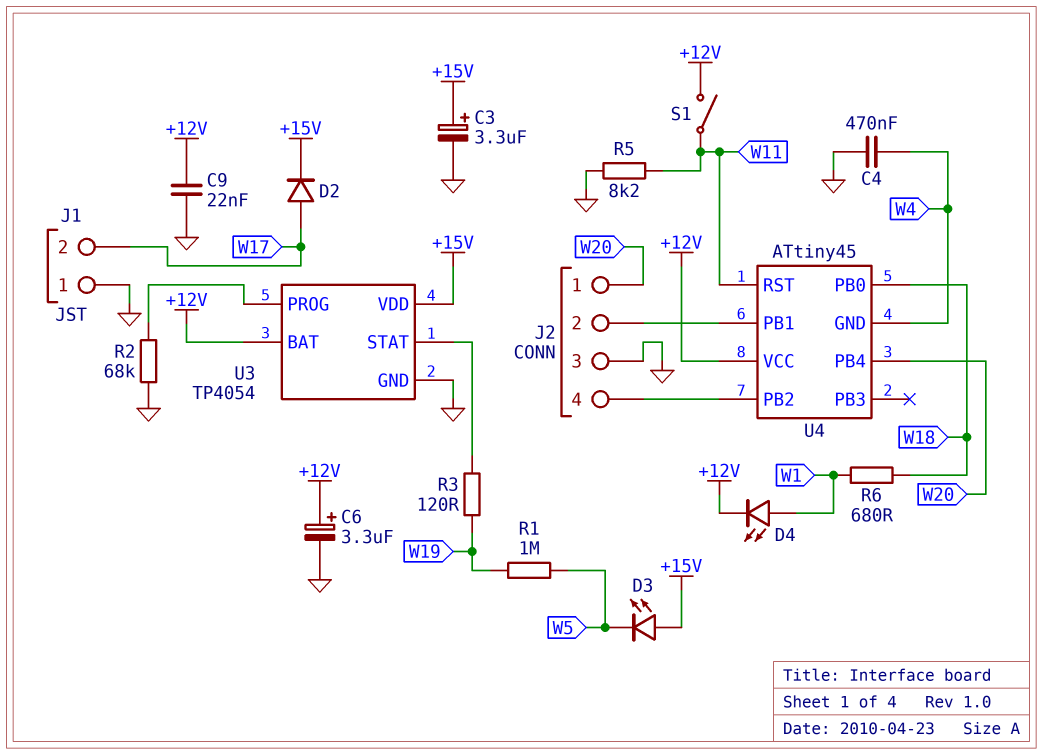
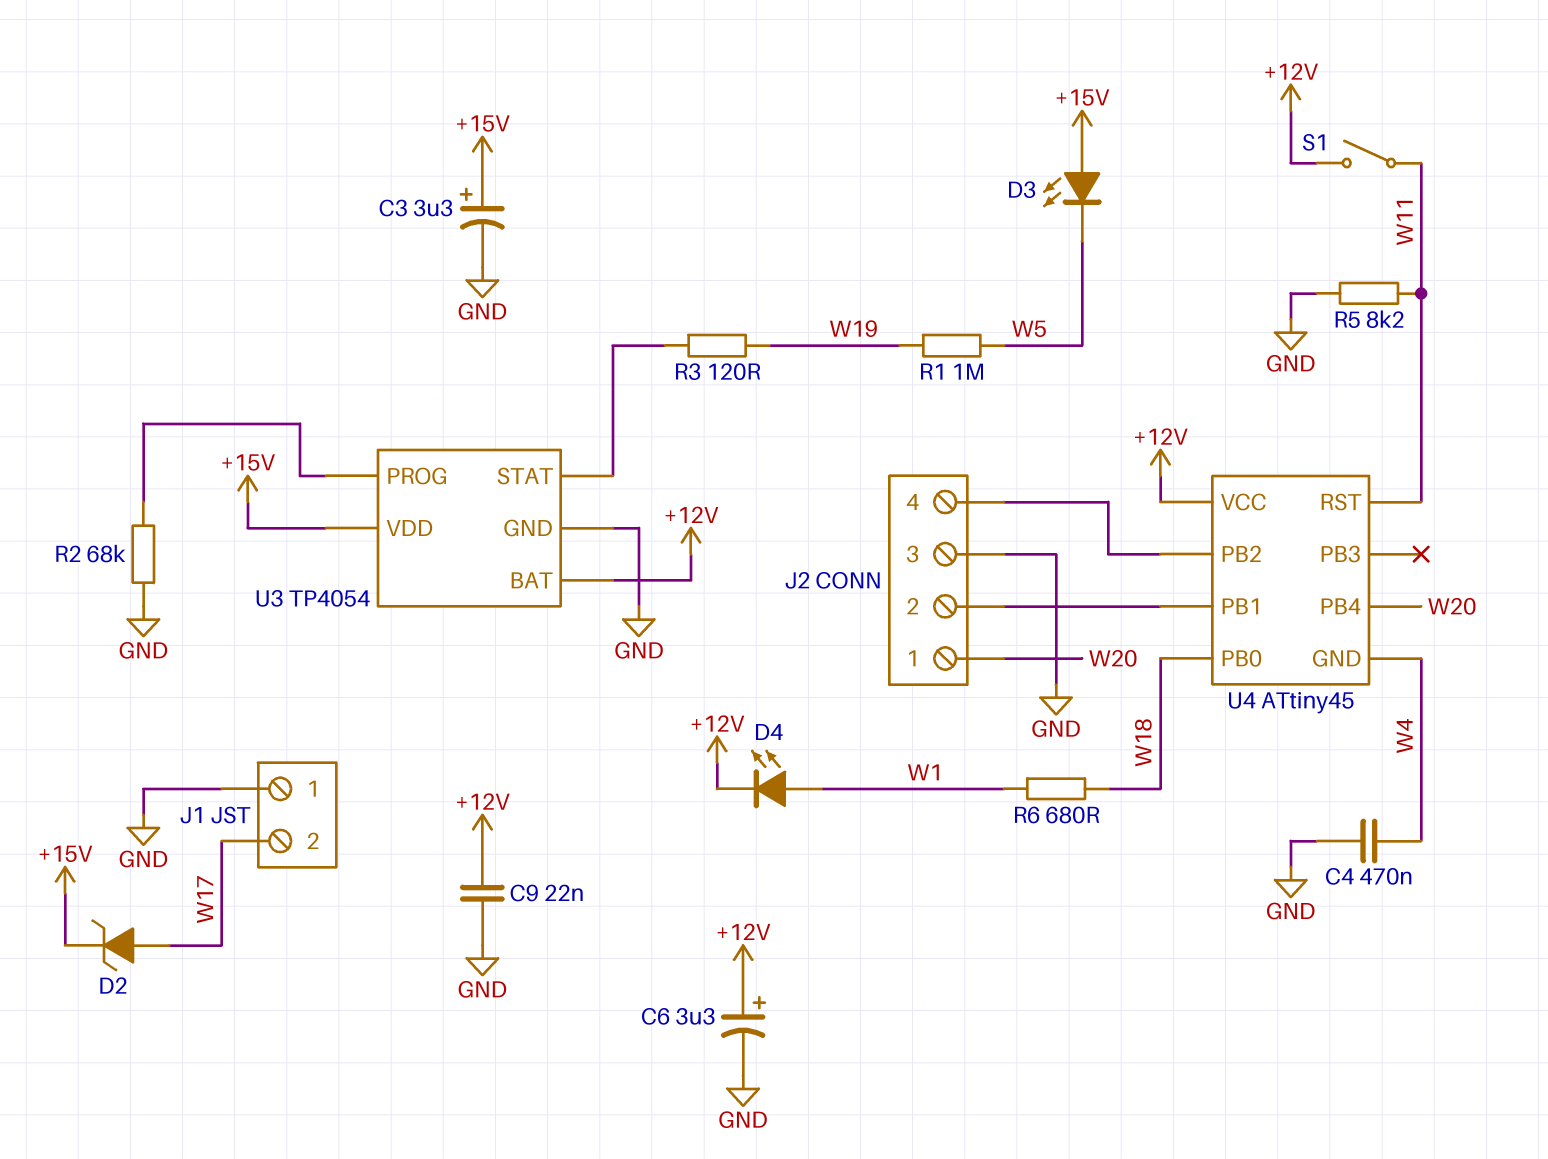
D2: diode (A W17, K +15V) -> zener (A W17, K +15V)

